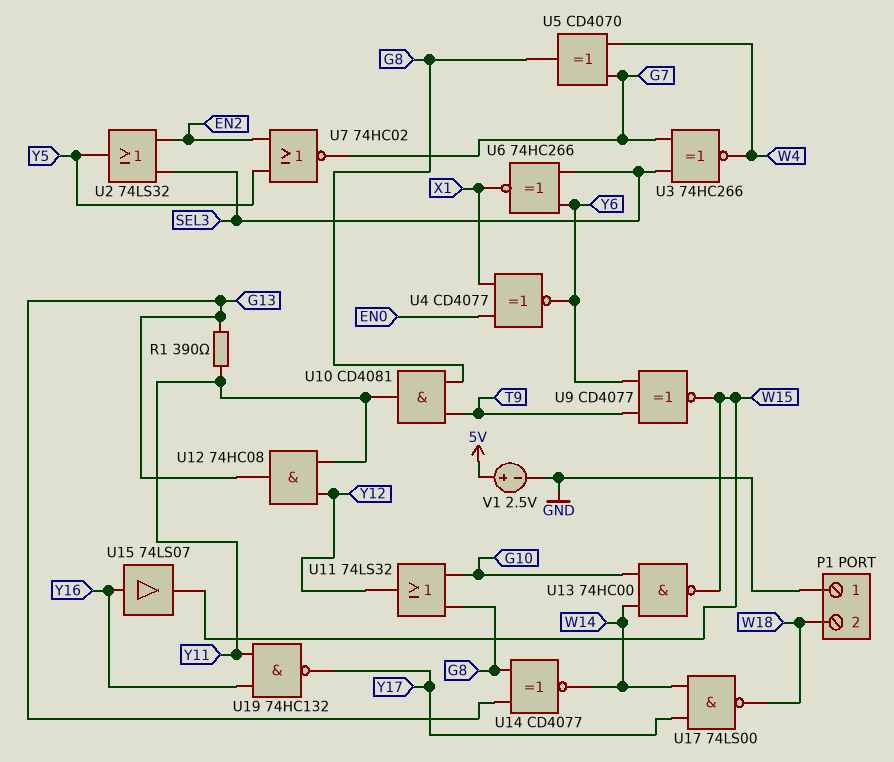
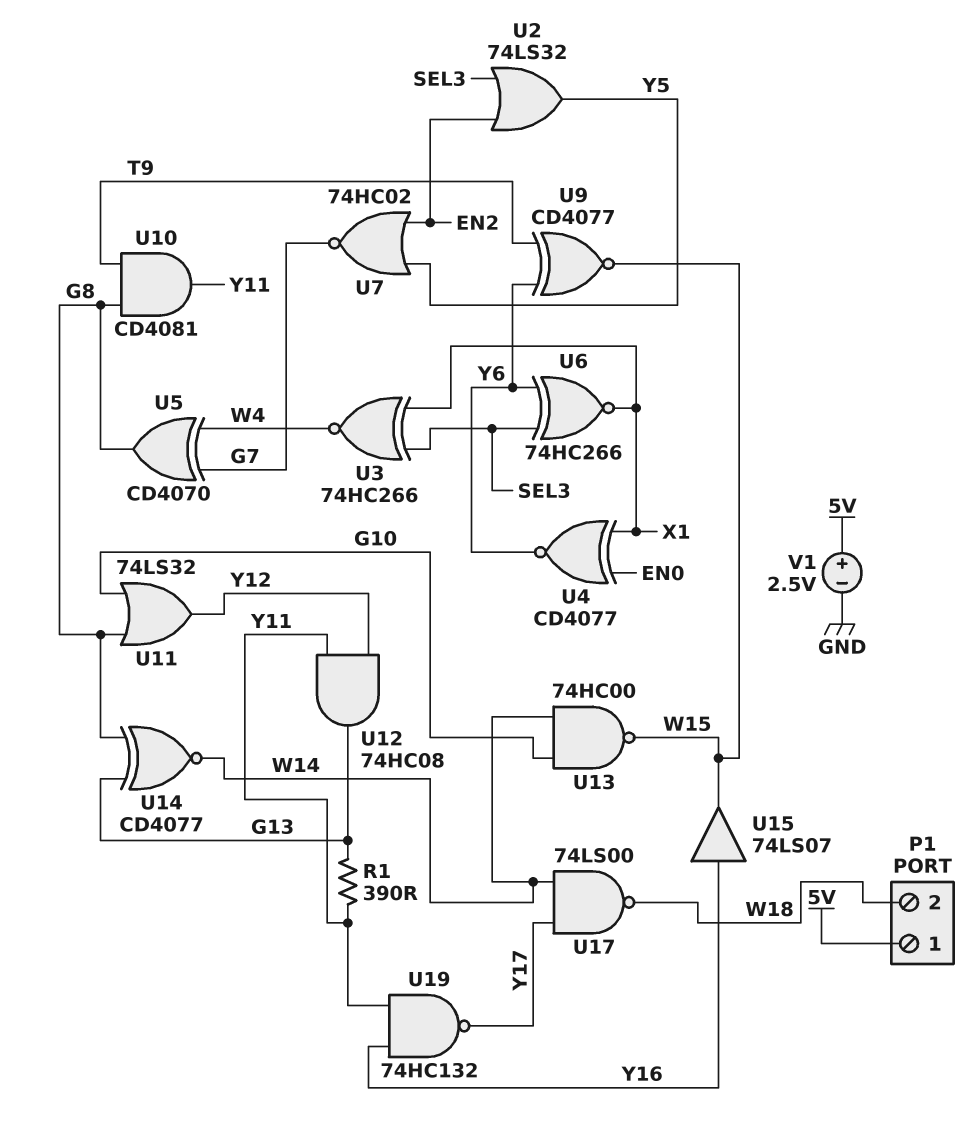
P1 pin 1: GND -> 5V
U3: XNOR 74HC266 (in G7, in SEL3, out W4) -> XNOR 74HC266 (in SEL3, in X1, out W4)

